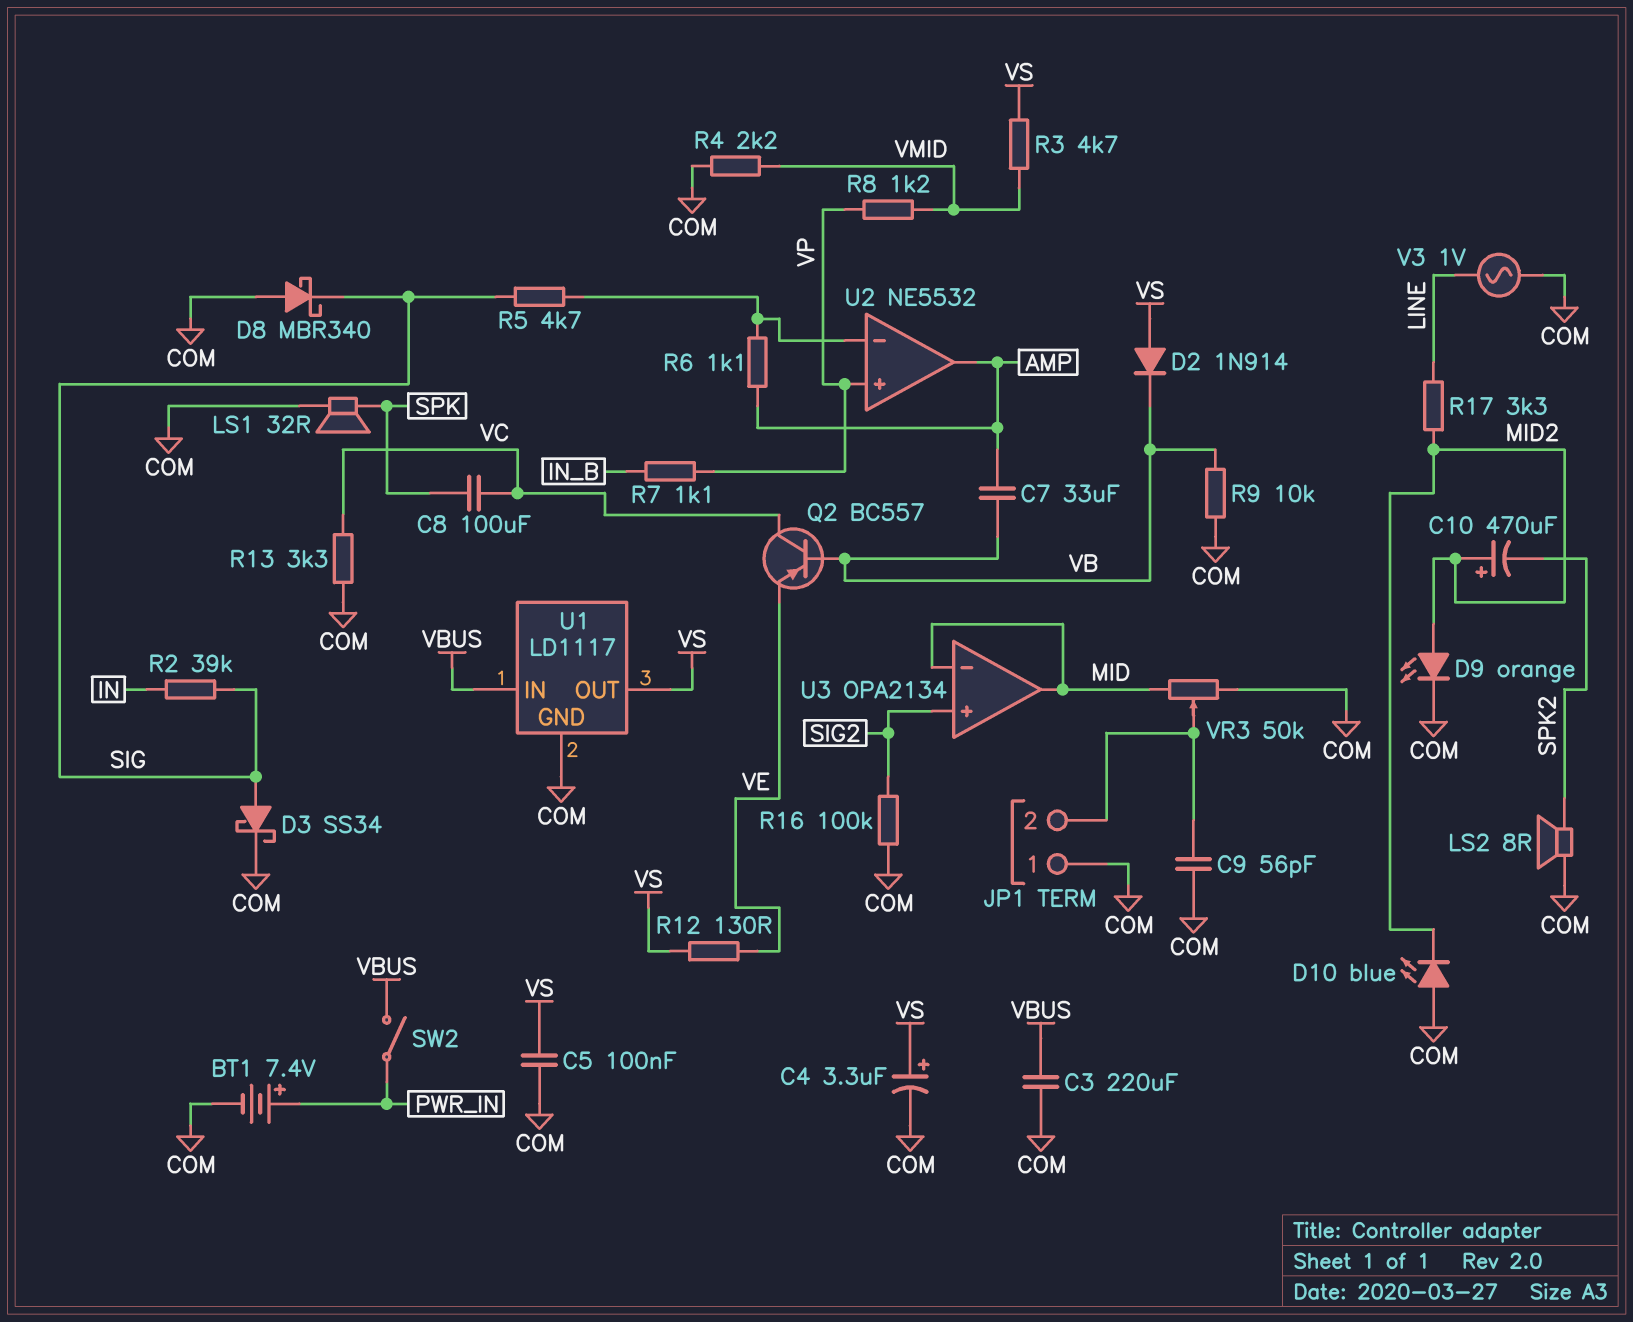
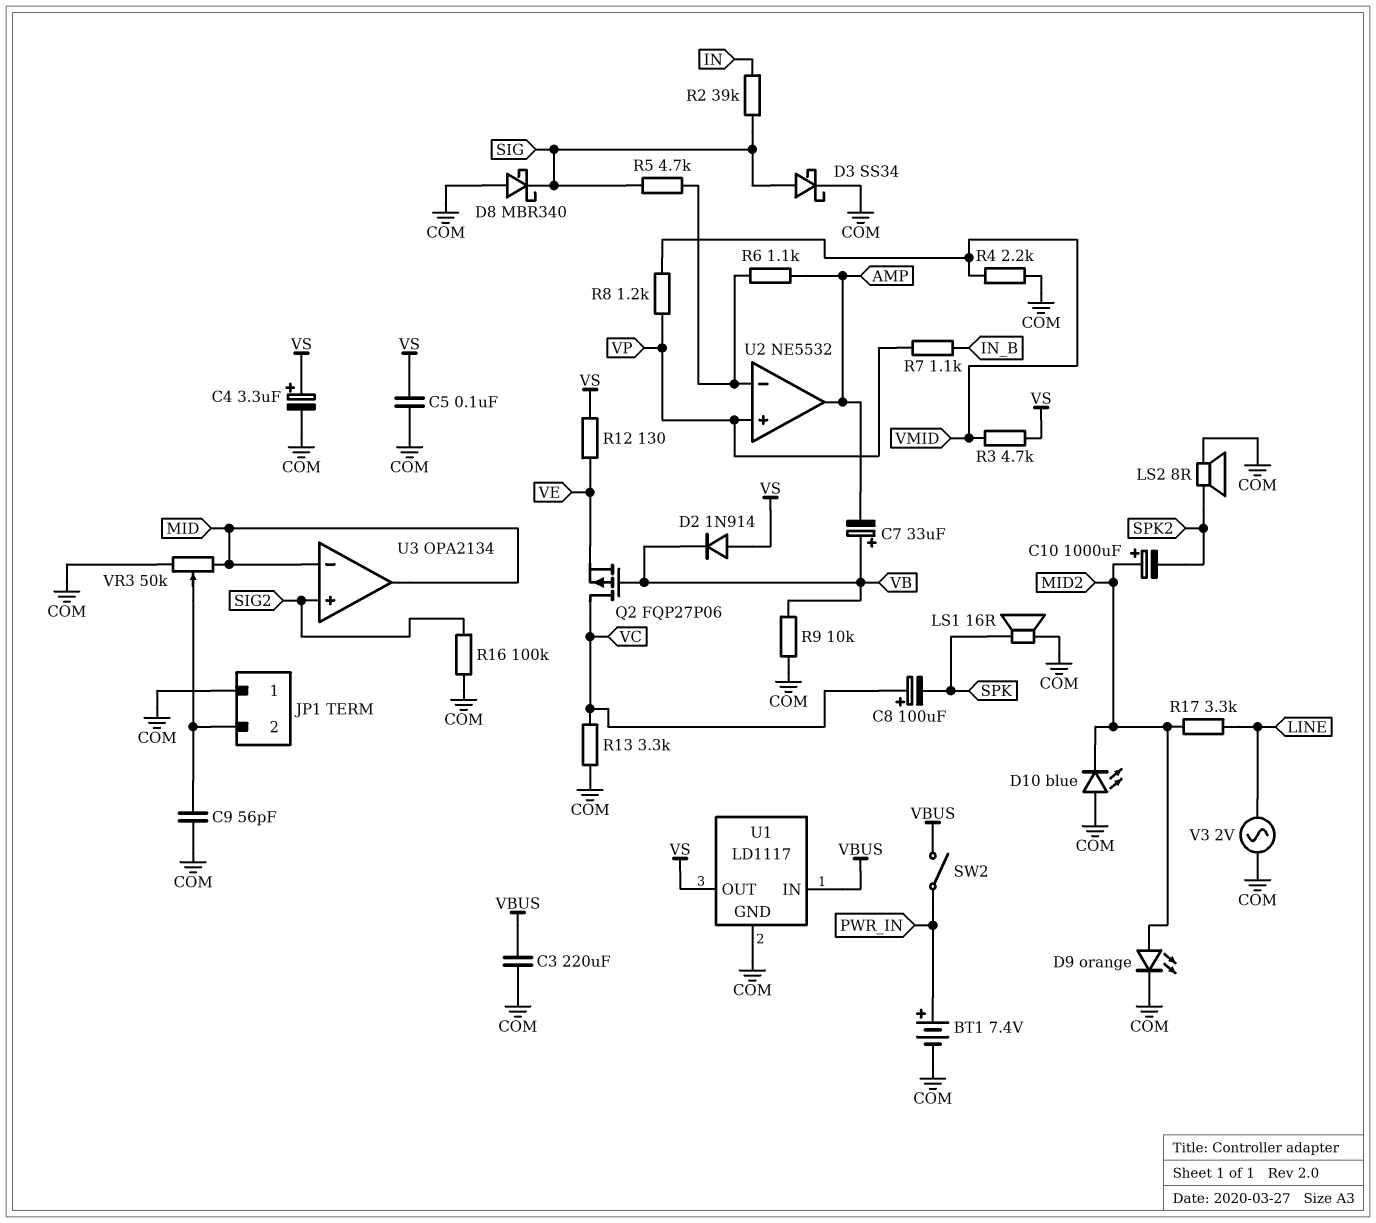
C7: 33uF (AMP, VB) -> 33uF (plus VB, minus AMP)
C8: 100uF (SPK, VC) -> 100uF (plus VC, minus SPK)
C10: 470uF (plus MID2, minus SPK2) -> 1000uF (plus MID2, minus SPK2)
LS1: speaker 32R (COM, SPK) -> speaker 16R (COM, SPK)
Q2: PNP BC557 (B VB, C VC, E VE) -> PMOS FQP27P06 (G VB, D VC, S VE)
V3: AC 1V (COM, LINE) -> AC 2V (COM, LINE)

